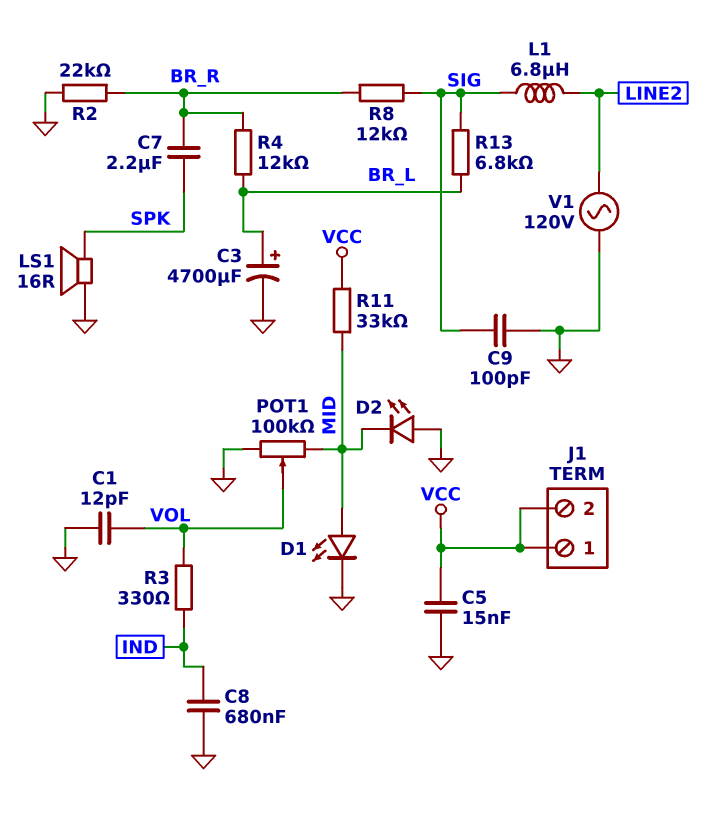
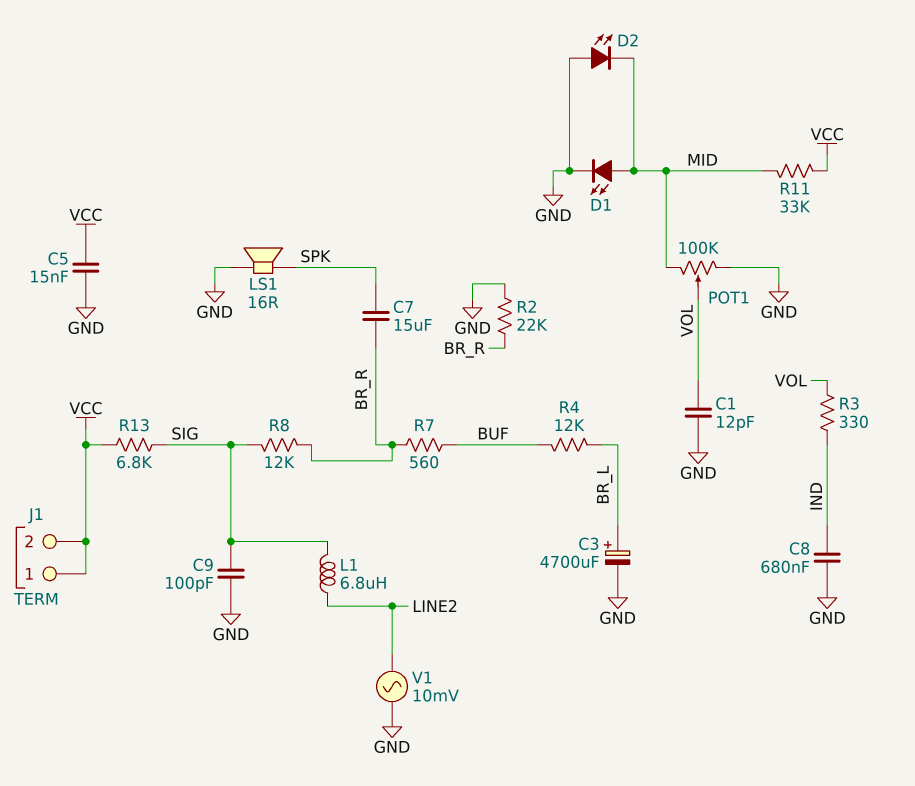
C7: 2.2uF (BR_R, SPK) -> 15uF (BR_R, SPK)
R4: 12k (BR_L, BR_R) -> 12k (BR_L, BUF)
R7: none -> 560 (BR_R, BUF)
R13: 6.8k (BR_L, SIG) -> 6.8k (SIG, VCC)
V1: AC 120V (GND, LINE2) -> AC 10mV (GND, LINE2)

